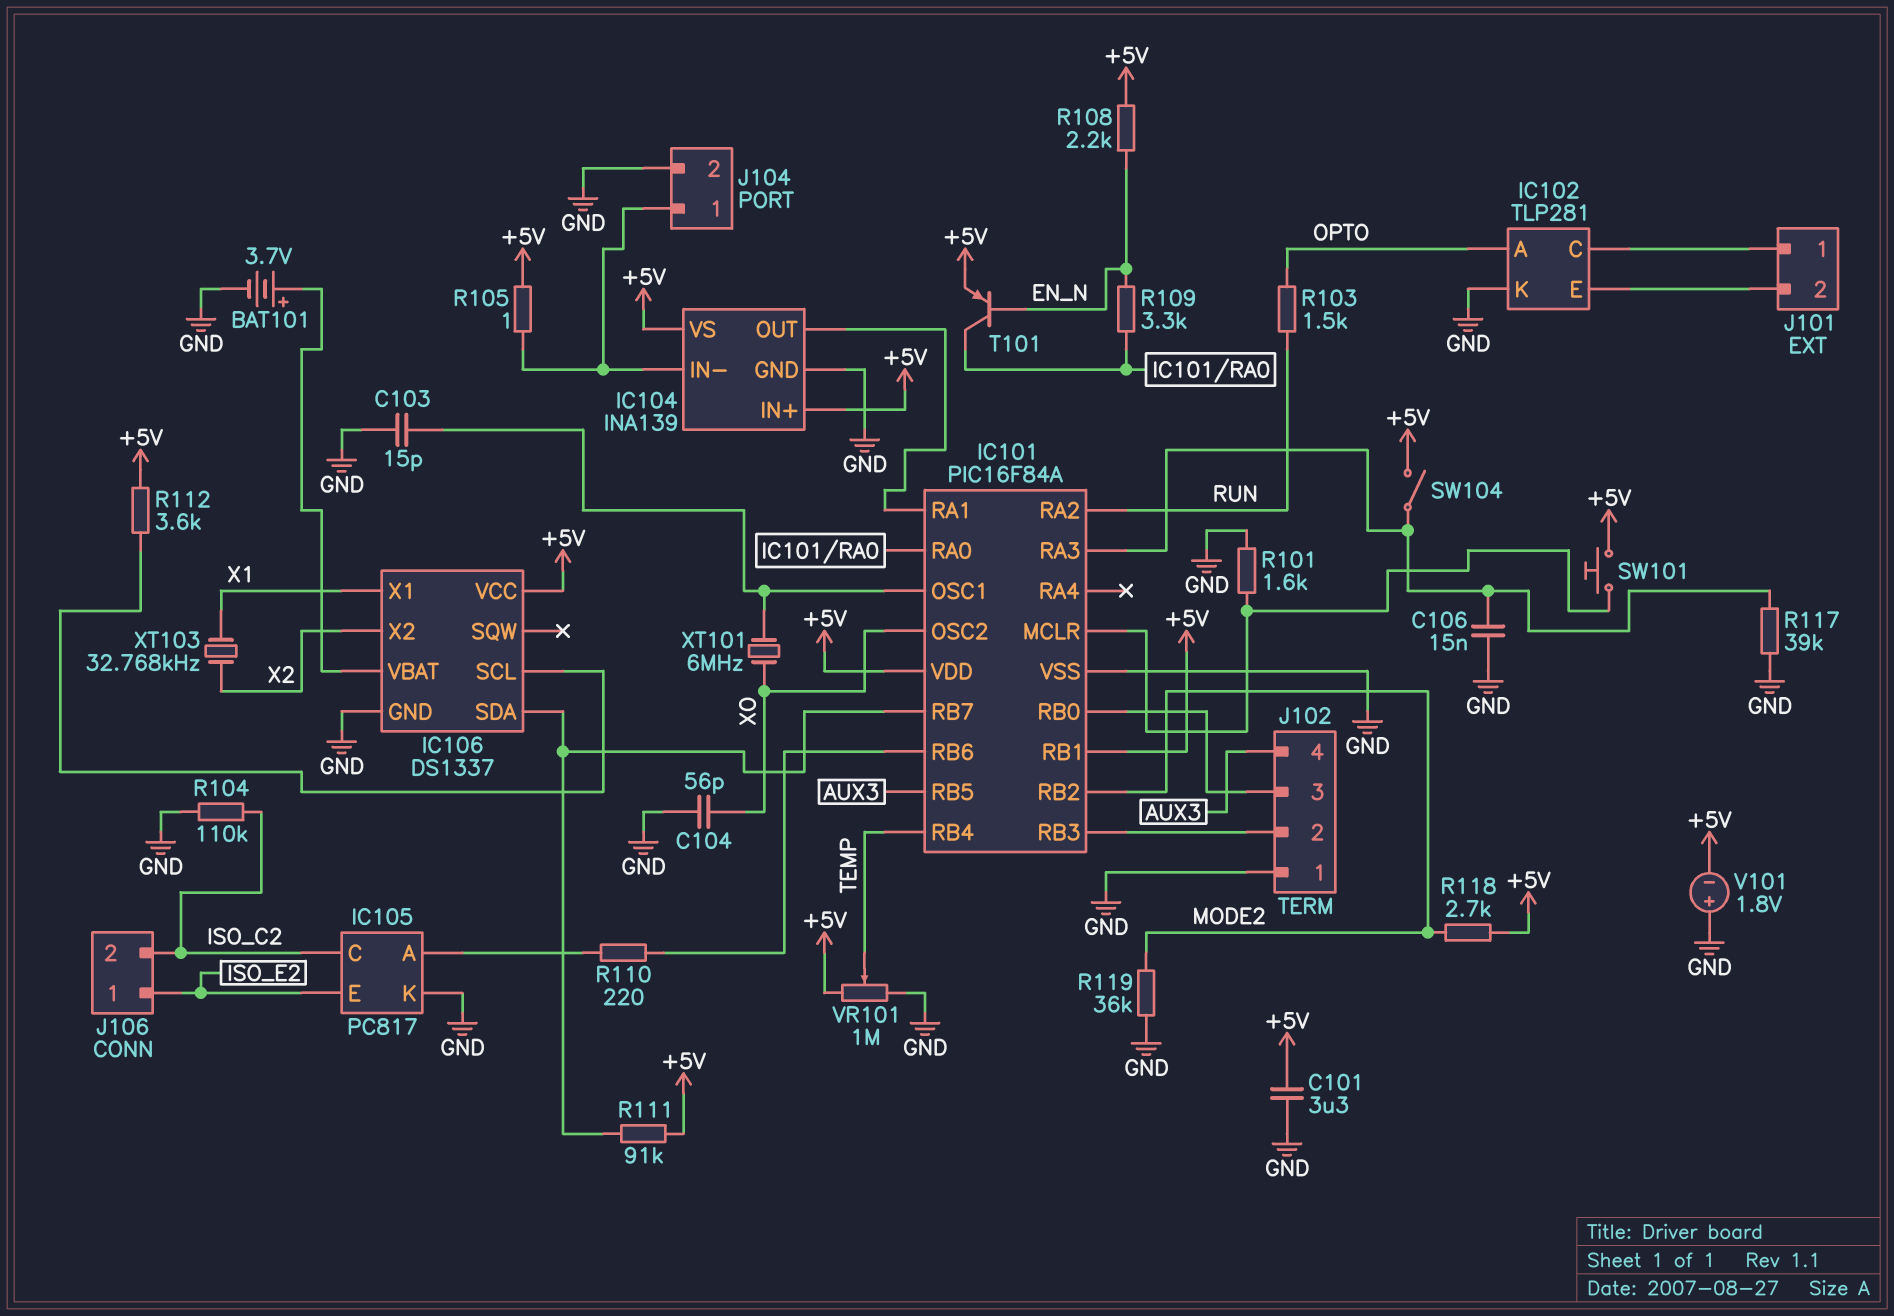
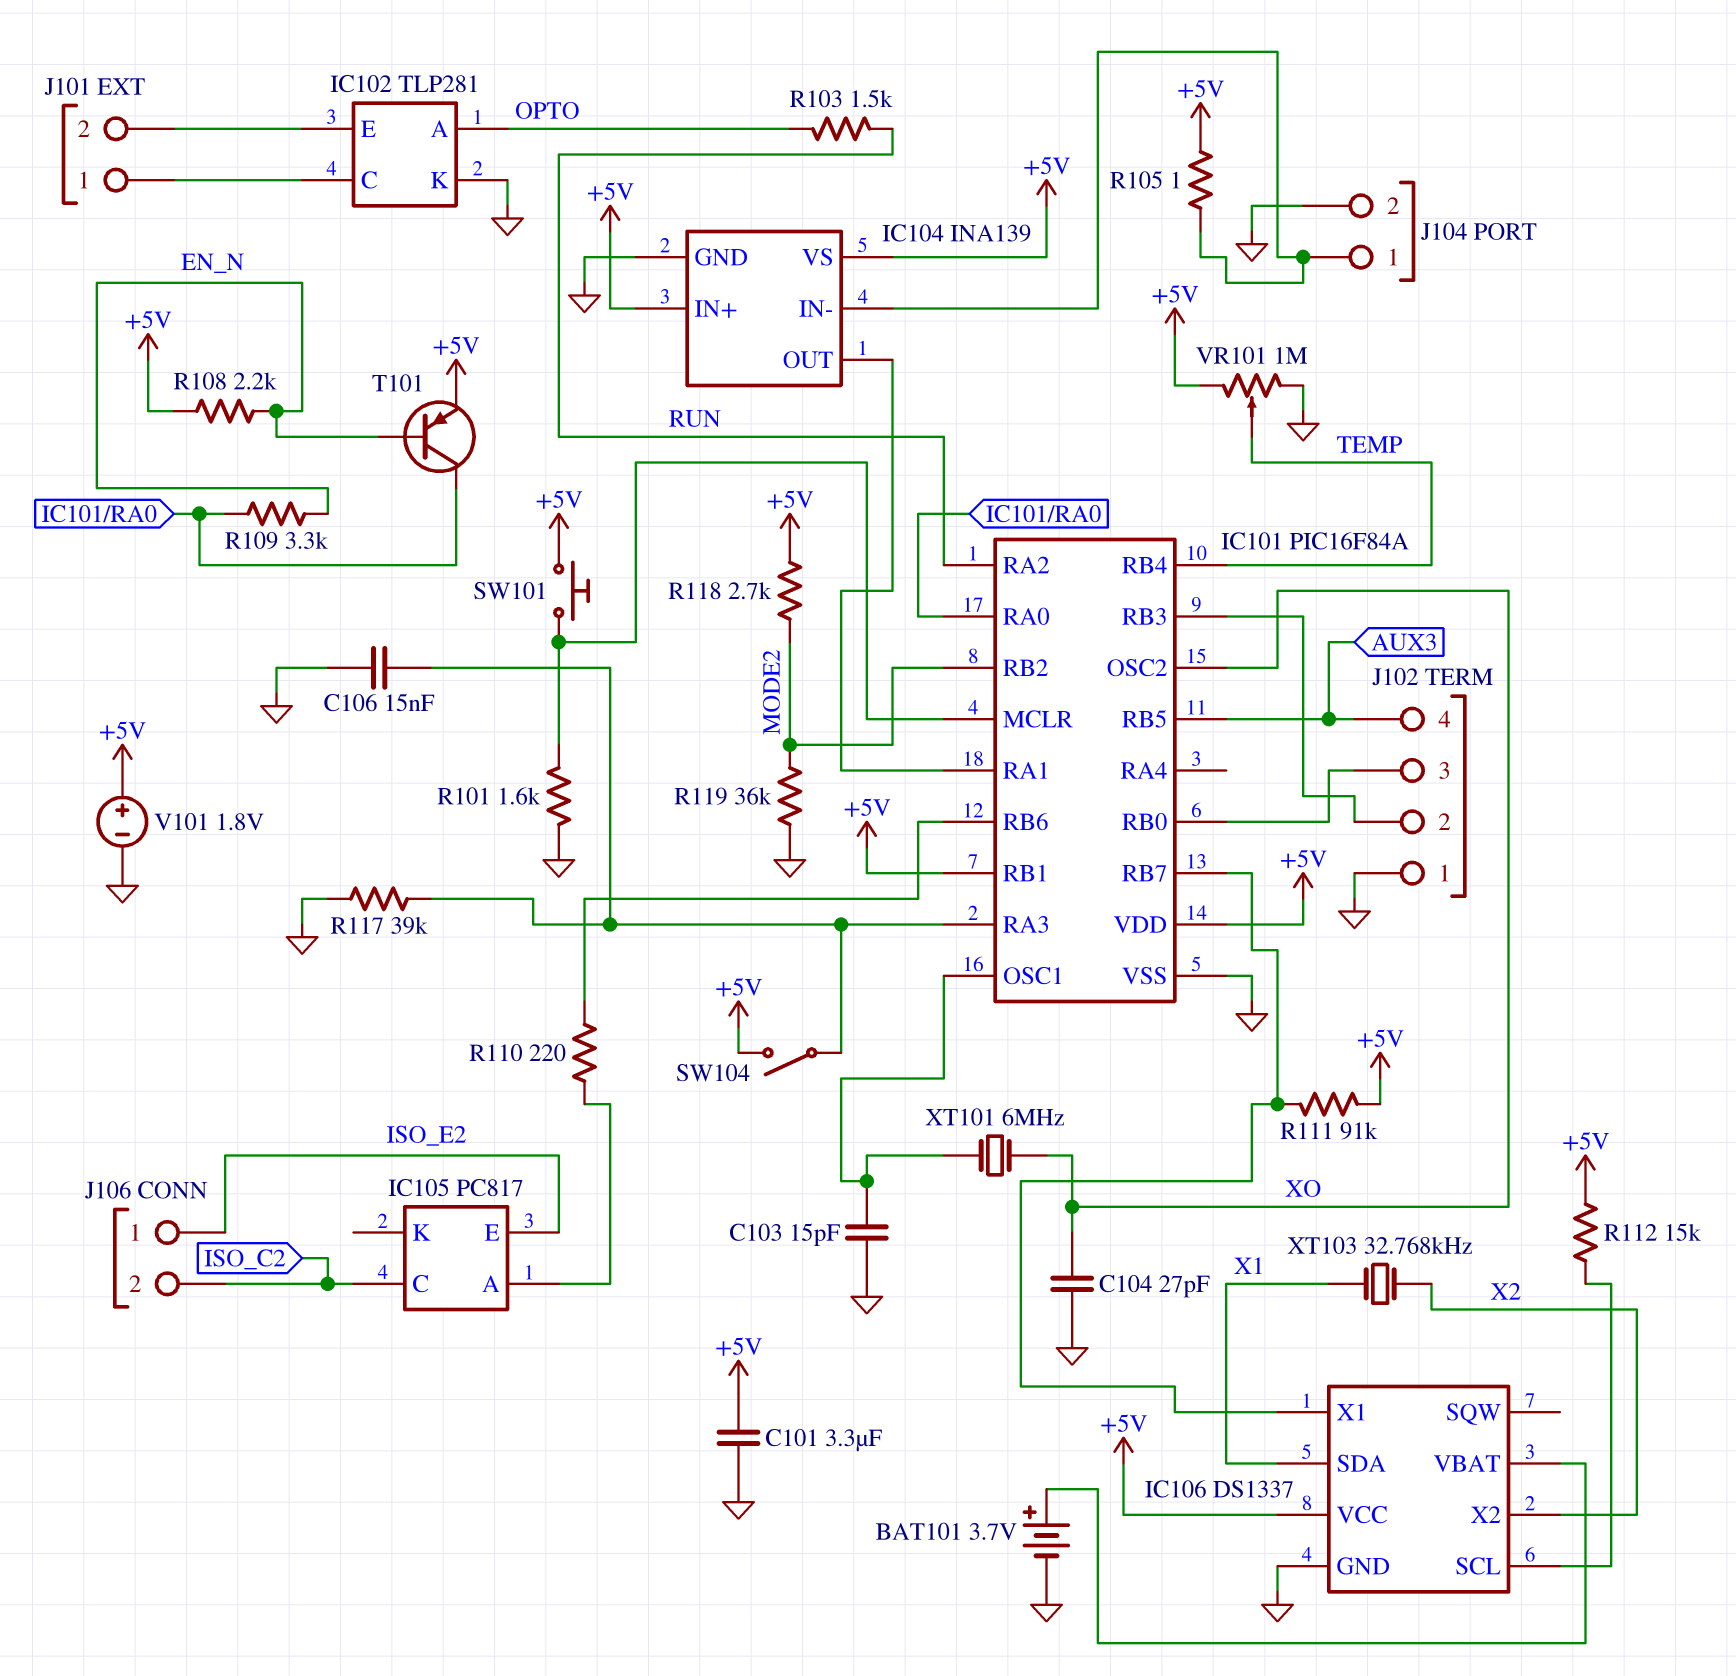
C104: 56pF (GND, XO) -> 27pF (GND, XO)
IC105 pin K: GND -> none
IC106 pin SDA: IC101/RB7 -> X1
IC106 pin X1: X1 -> IC101/RB7
R104: 110k (GND, ISO_C2) -> none
R112: 3.6k (+5V, IC106/SCL) -> 15k (+5V, IC106/SCL)
V101: 1.8V (plus GND, minus +5V) -> 1.8V (plus +5V, minus GND)

